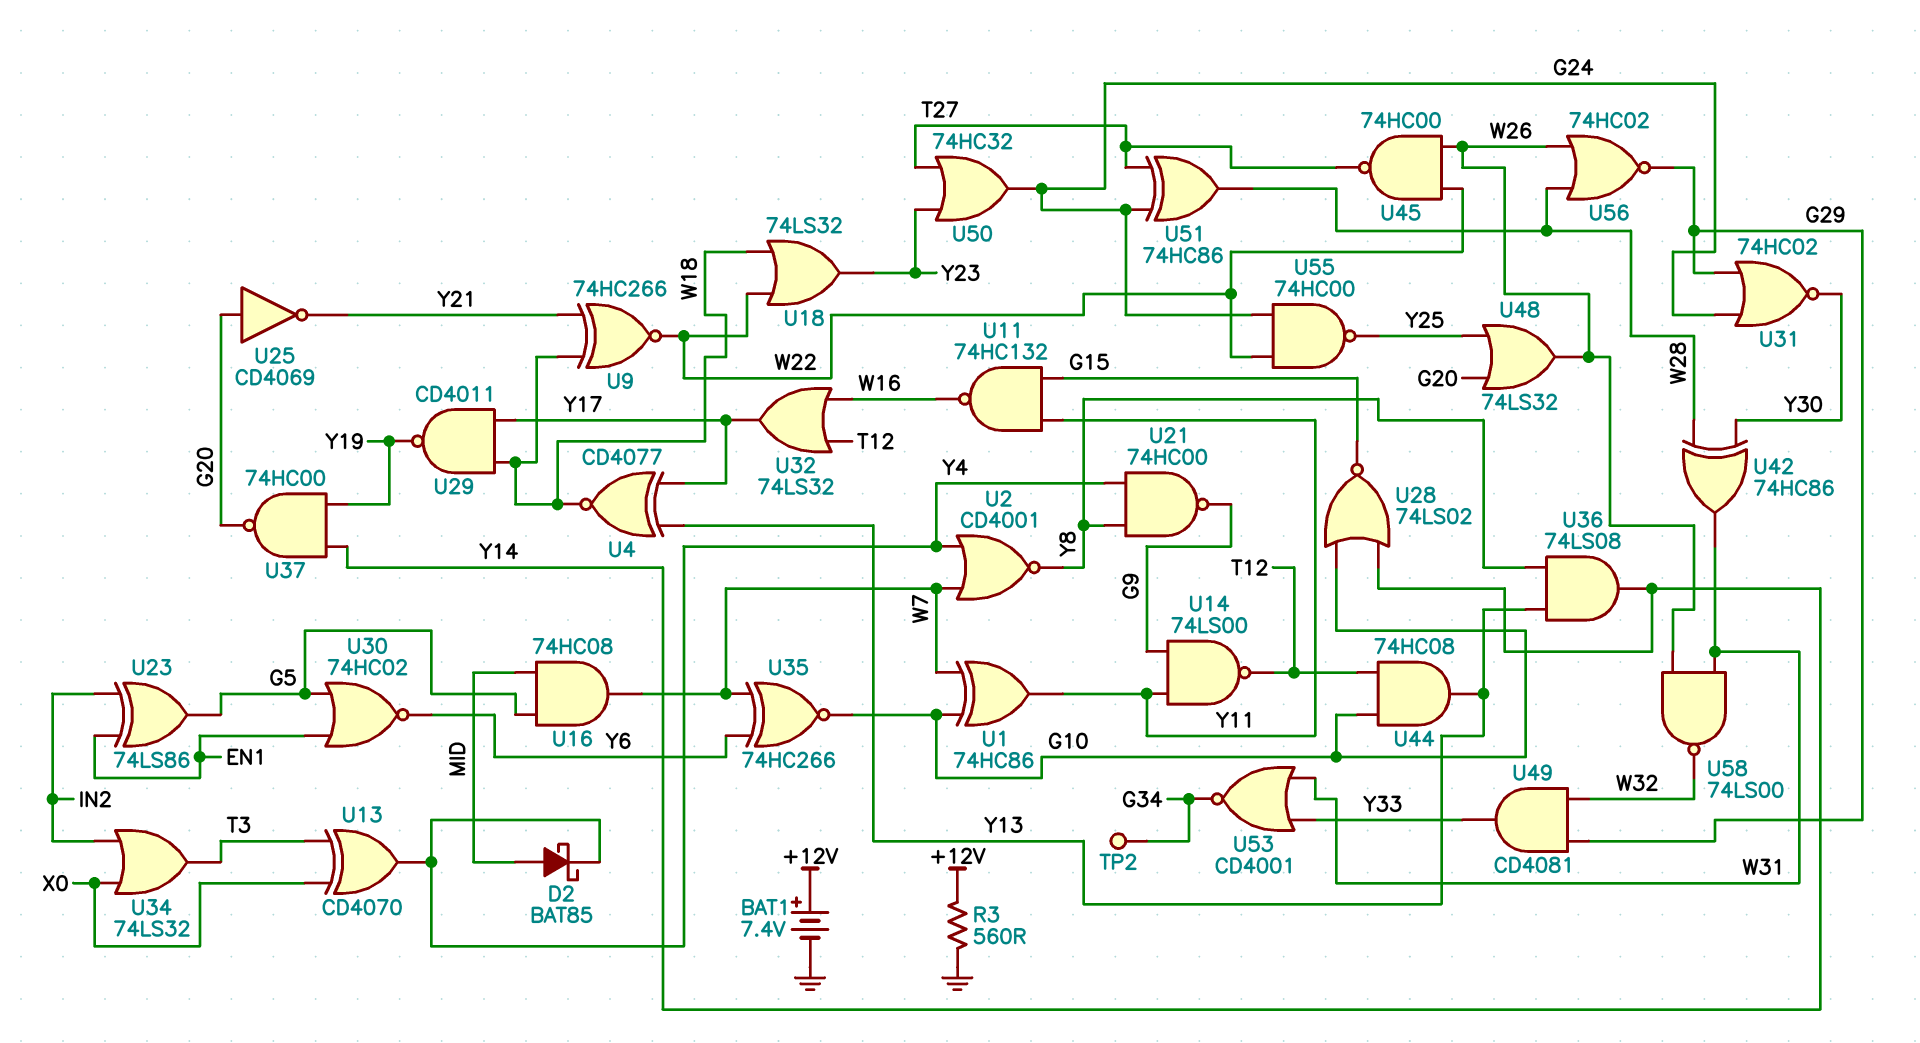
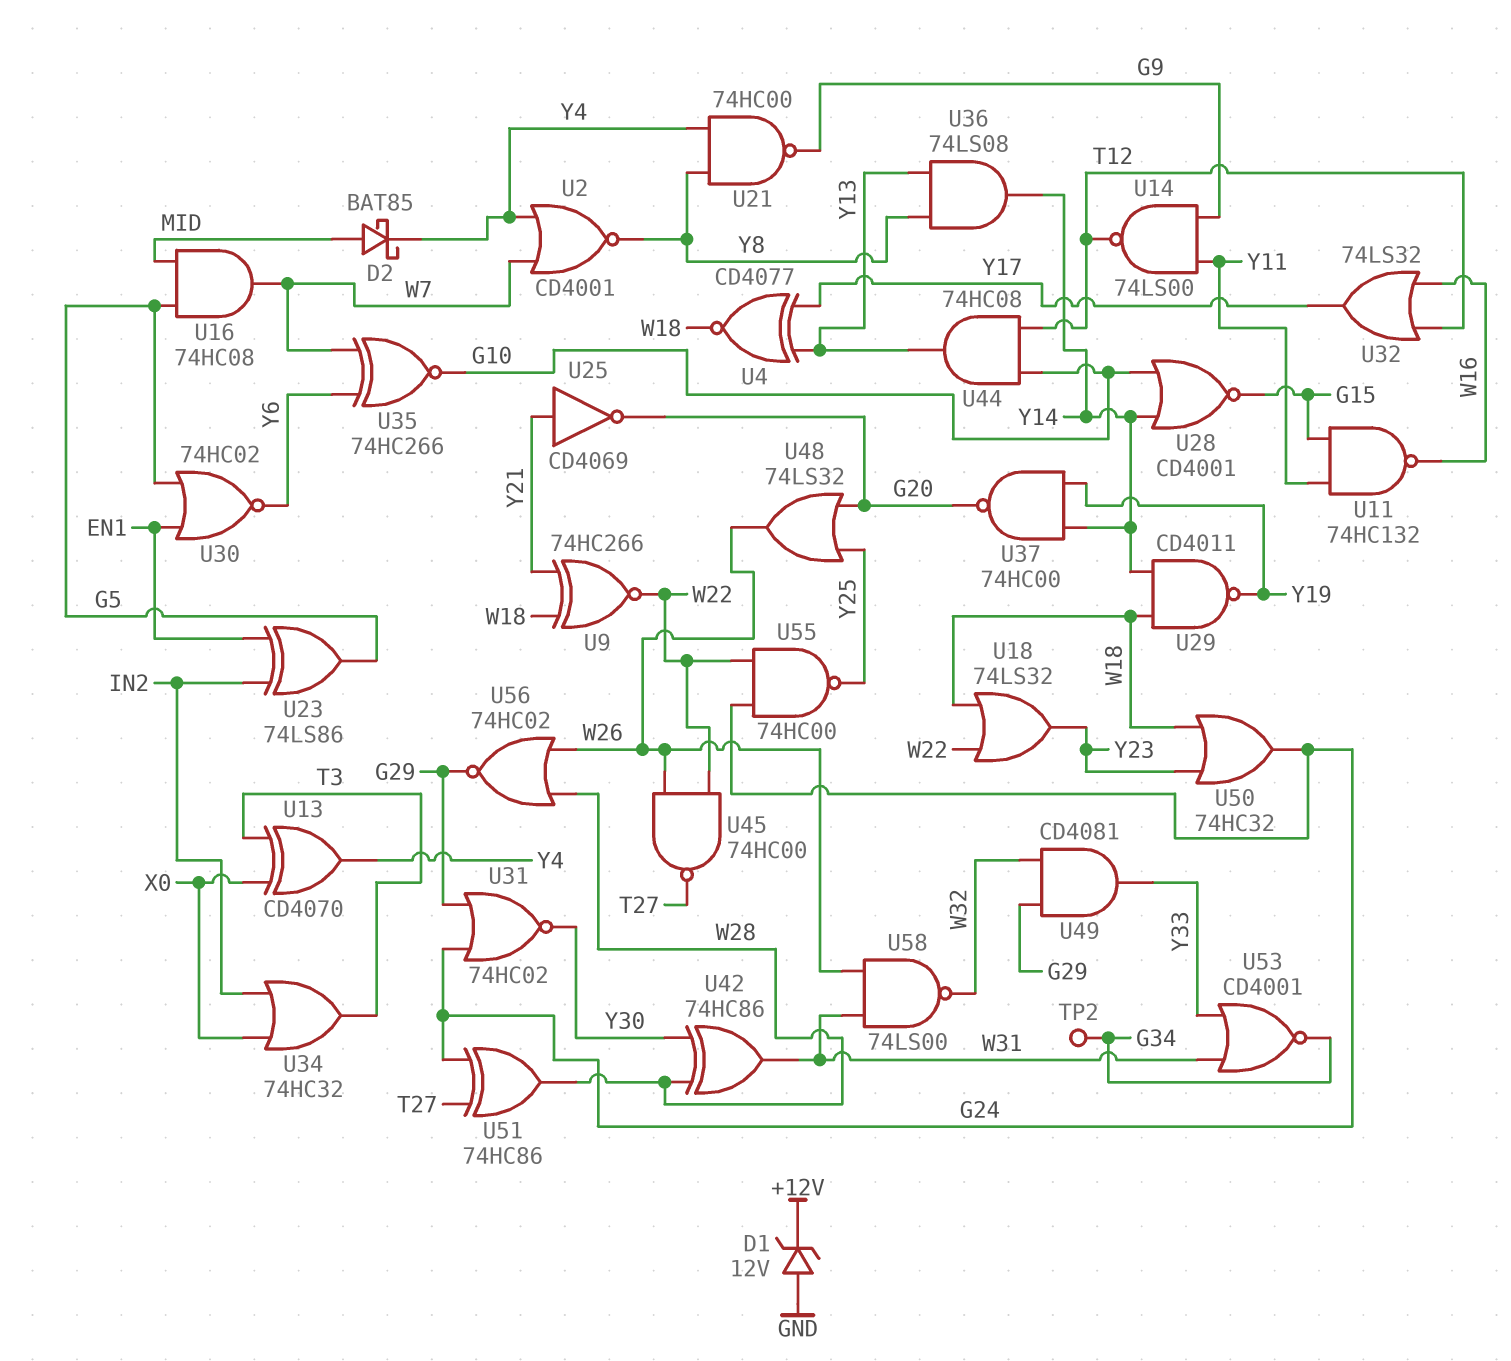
BAT1: 7.4V (plus +12V, minus GND) -> none
D1: none -> zener 12V (A GND, K +12V)
R3: 560 (+12V, GND) -> none
U1: XOR 74HC86 (in G10, in W7, out Y11) -> none
U25: NOT CD4069 (in G20, out Y21) -> NOT CD4069 (in Y21, out G20)
U28: NOR 74LS02 (in G10, in Y14, out G15) -> NOR CD4001 (in G10, in Y14, out G15)
U29: NAND CD4011 (in W18, in Y17, out Y19) -> NAND CD4011 (in W18, in Y14, out Y19)
U34: OR 74LS32 (in IN2, in X0, out T3) -> OR 74HC32 (in IN2, in X0, out T3)
U50: OR 74HC32 (in T27, in Y23, out G24) -> OR 74HC32 (in W18, in Y23, out G24)

